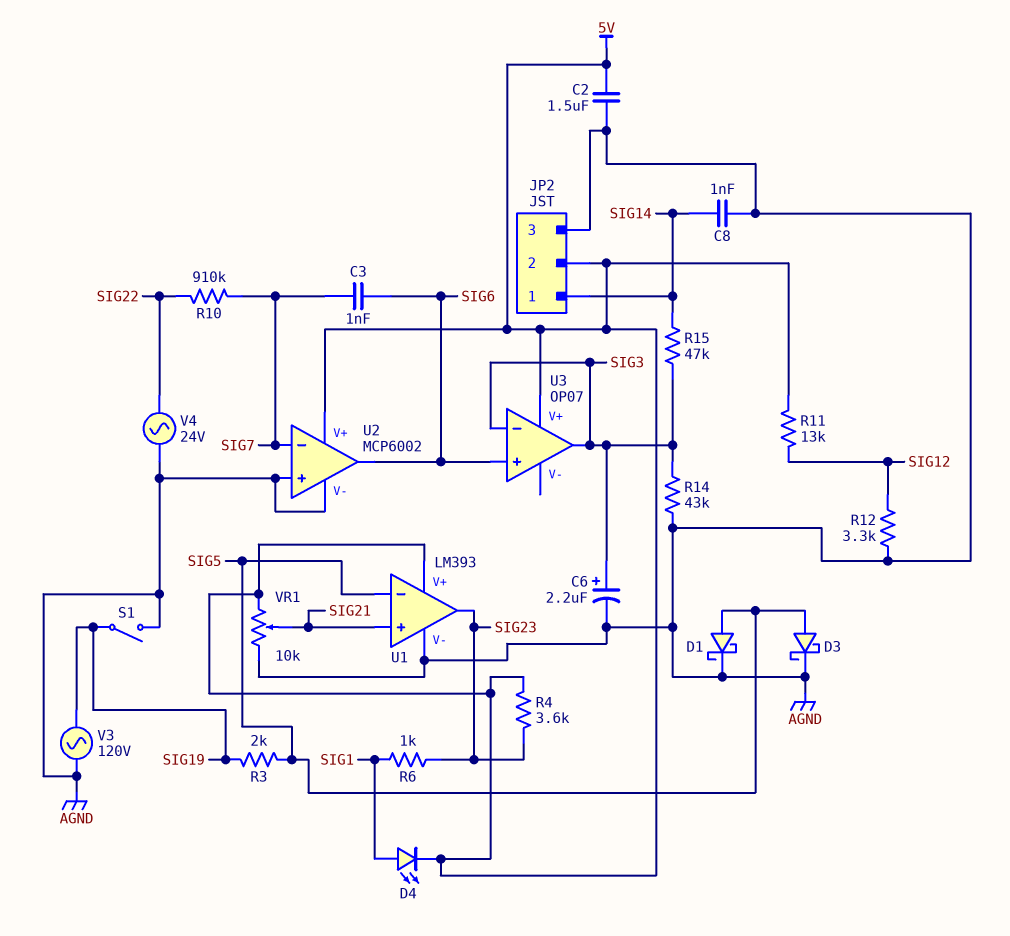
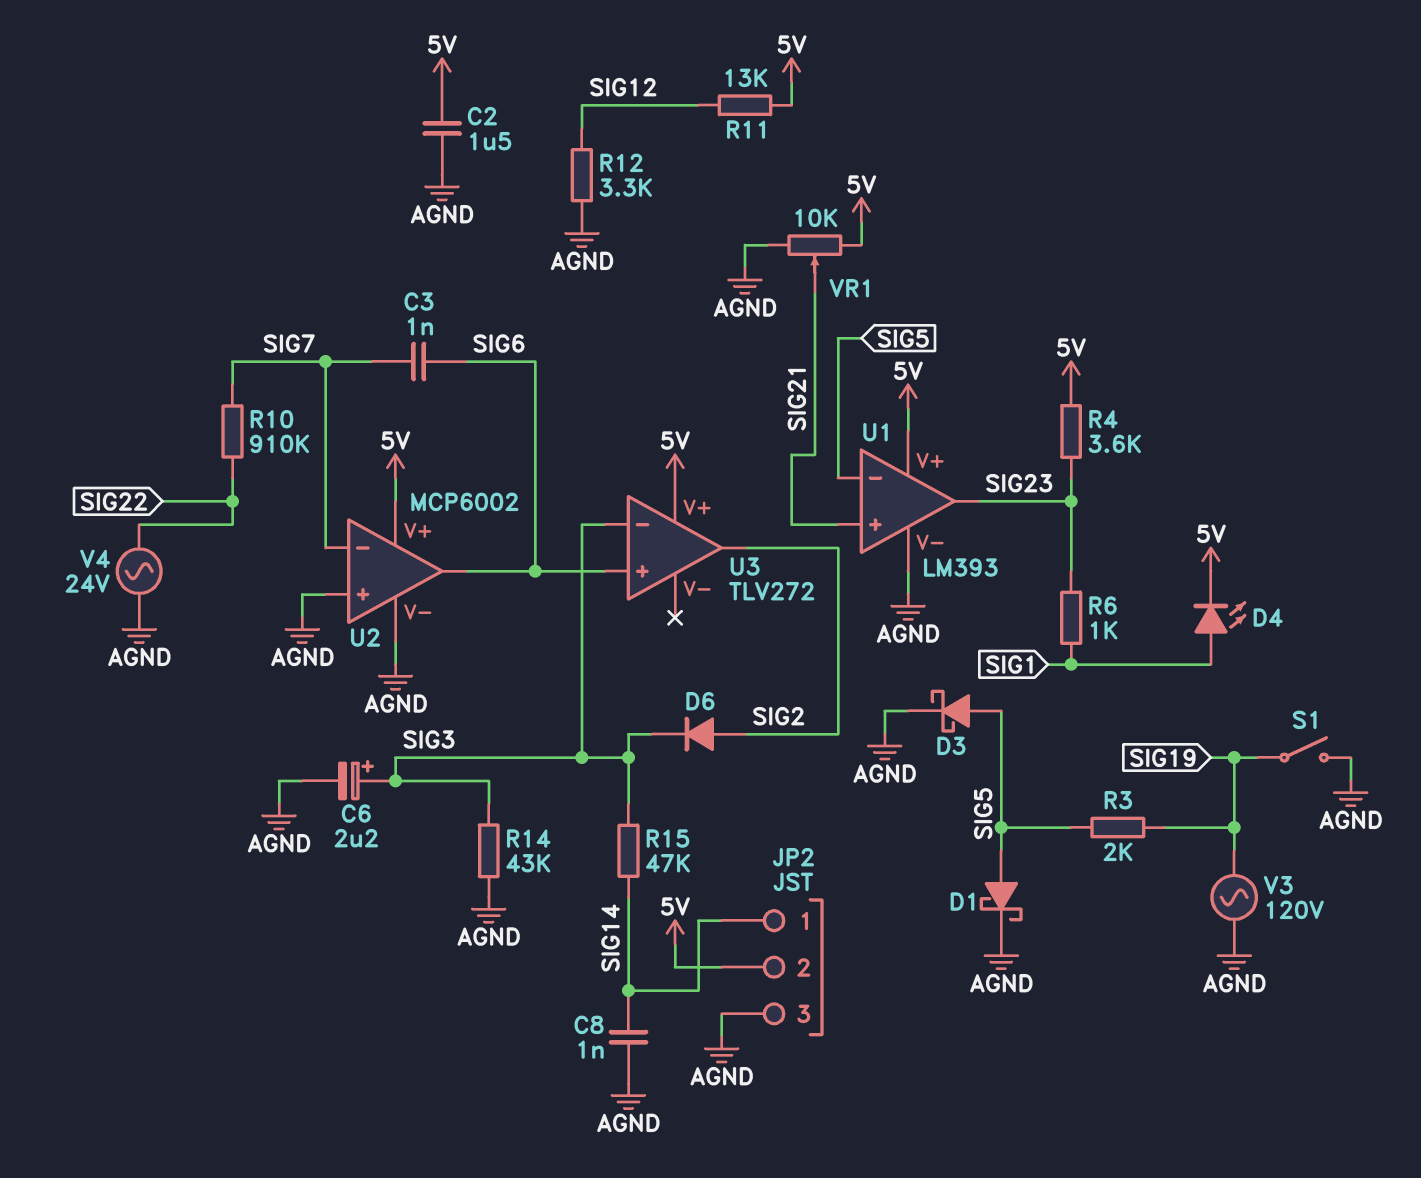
D6: none -> diode (A SIG2, K SIG3)
U3: OP07 -> TLV272
U3 pin out: SIG3 -> SIG2

